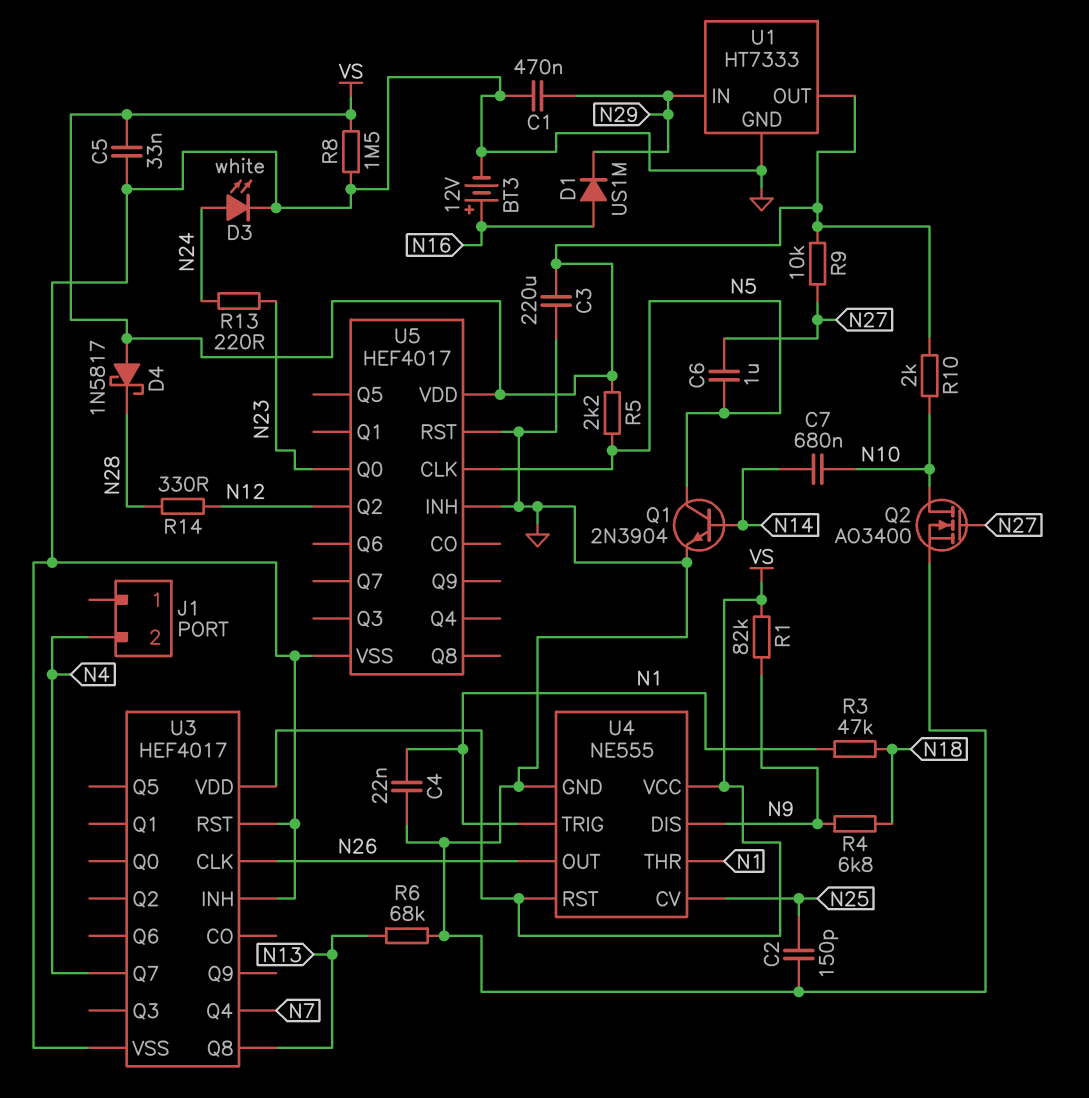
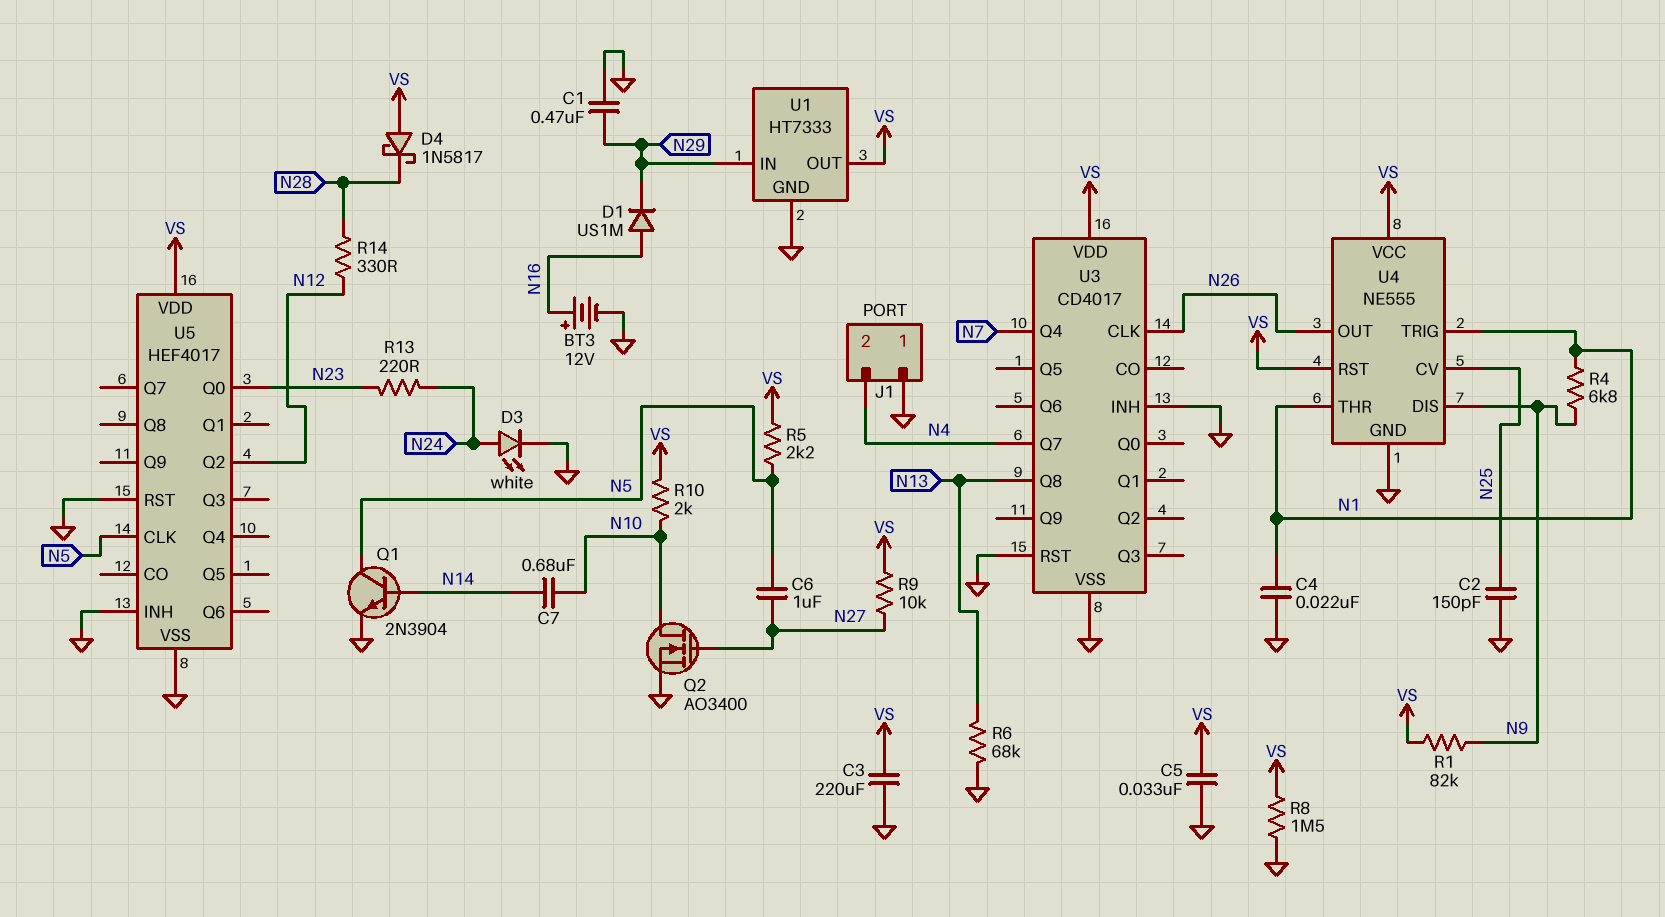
J1 pin 1: none -> GND
R3: 47k (N1, N18) -> none
R4: 6.8k (N9, N18) -> 6.8k (N1, N9)
U3: HEF4017 -> CD4017

